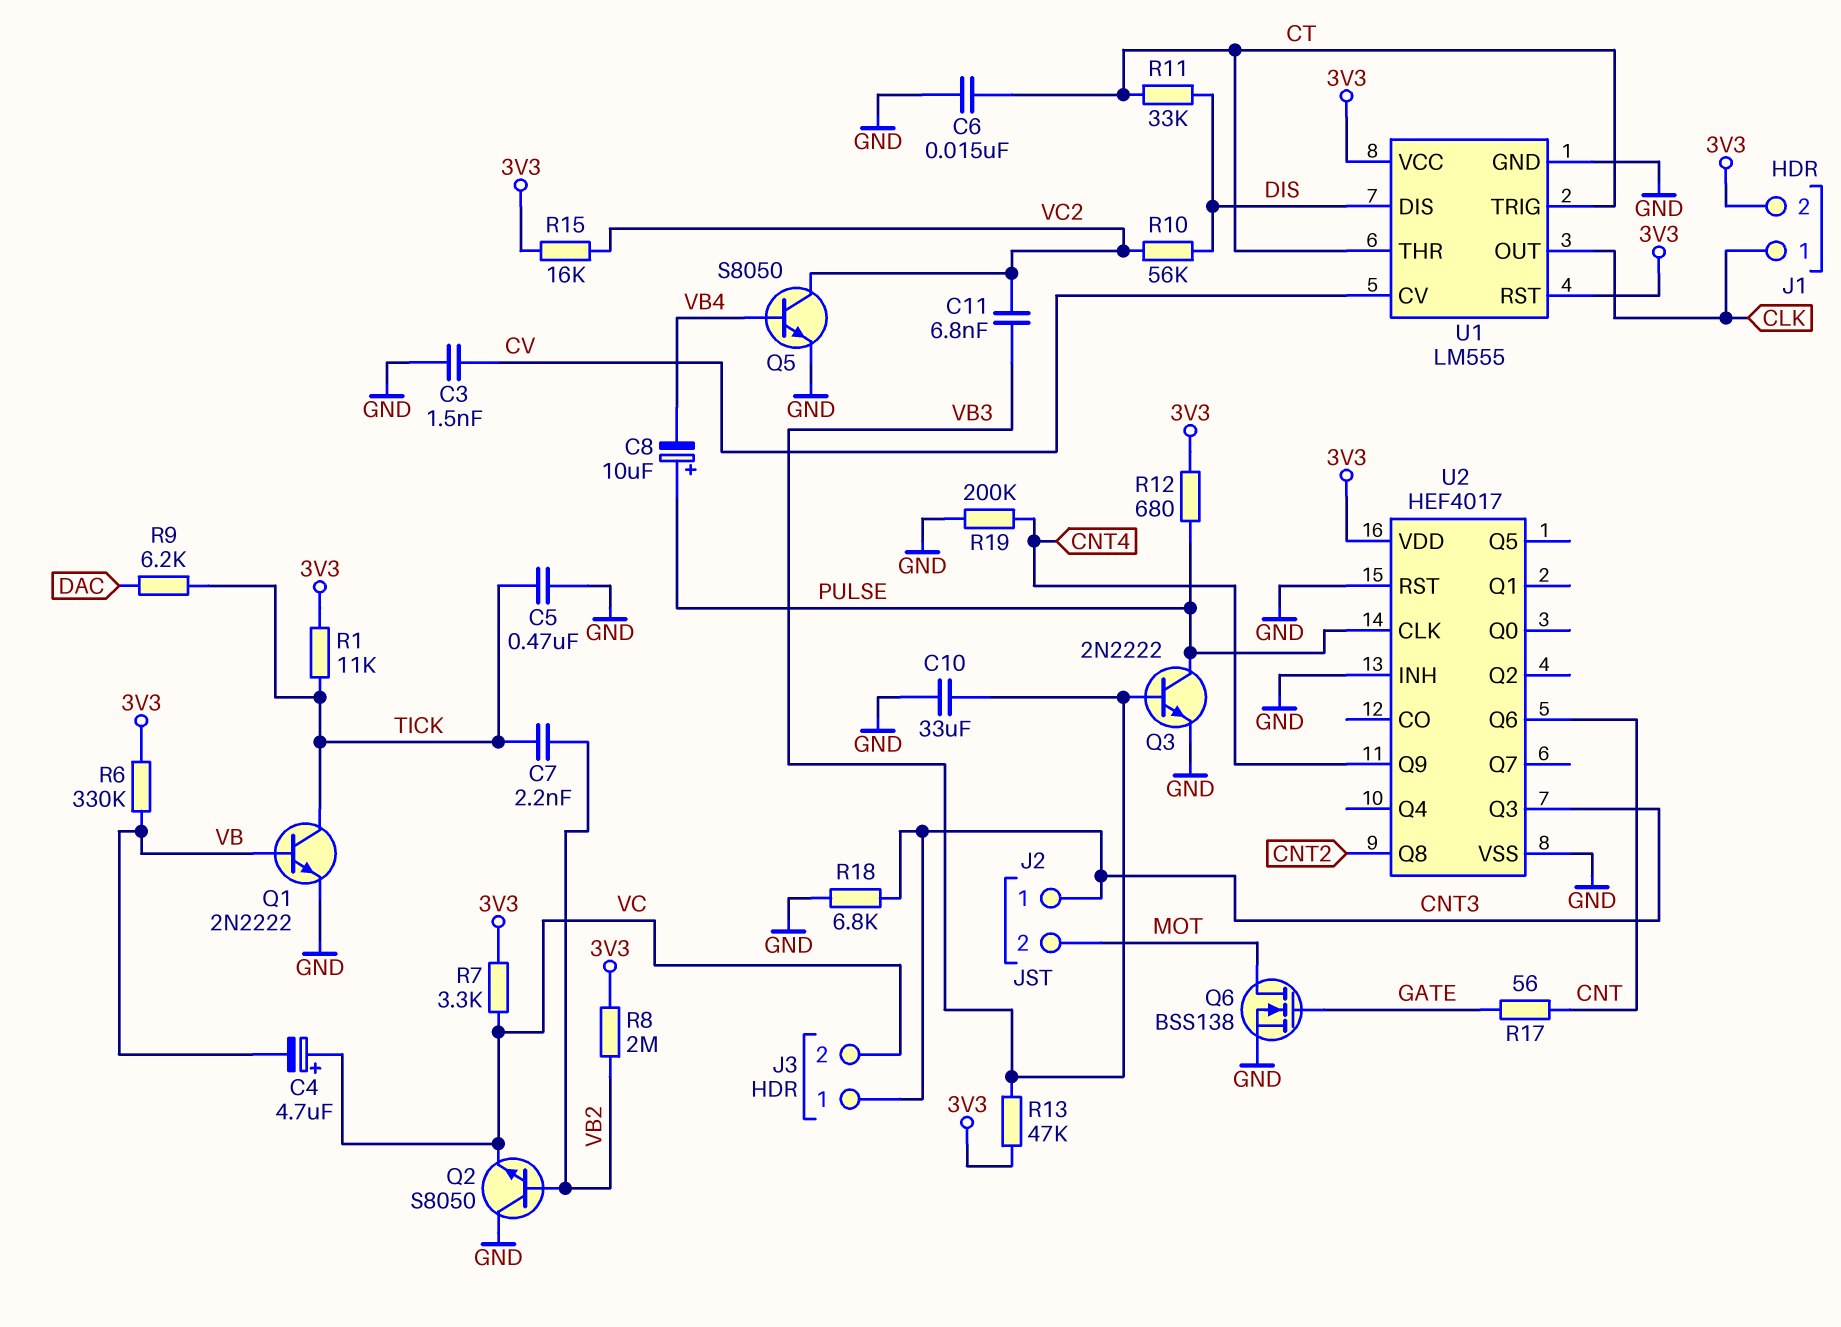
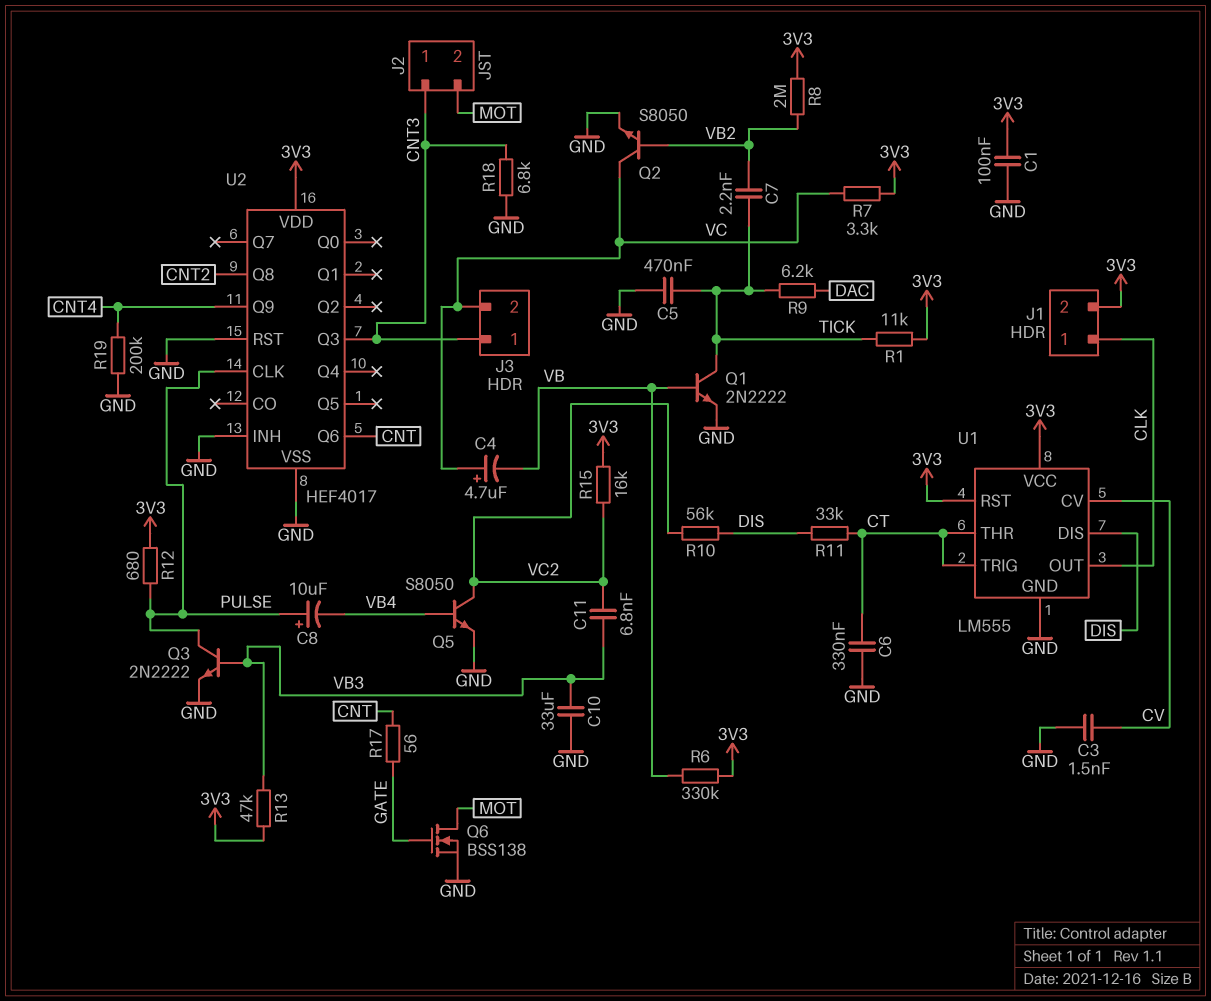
C1: none -> 100nF (3V3, GND)
C6: 15nF (CT, GND) -> 330nF (CT, GND)
Q2: NPN S8050 (B VB2, C GND, E VC) -> NPN S8050 (B VB2, C VC, E GND)

